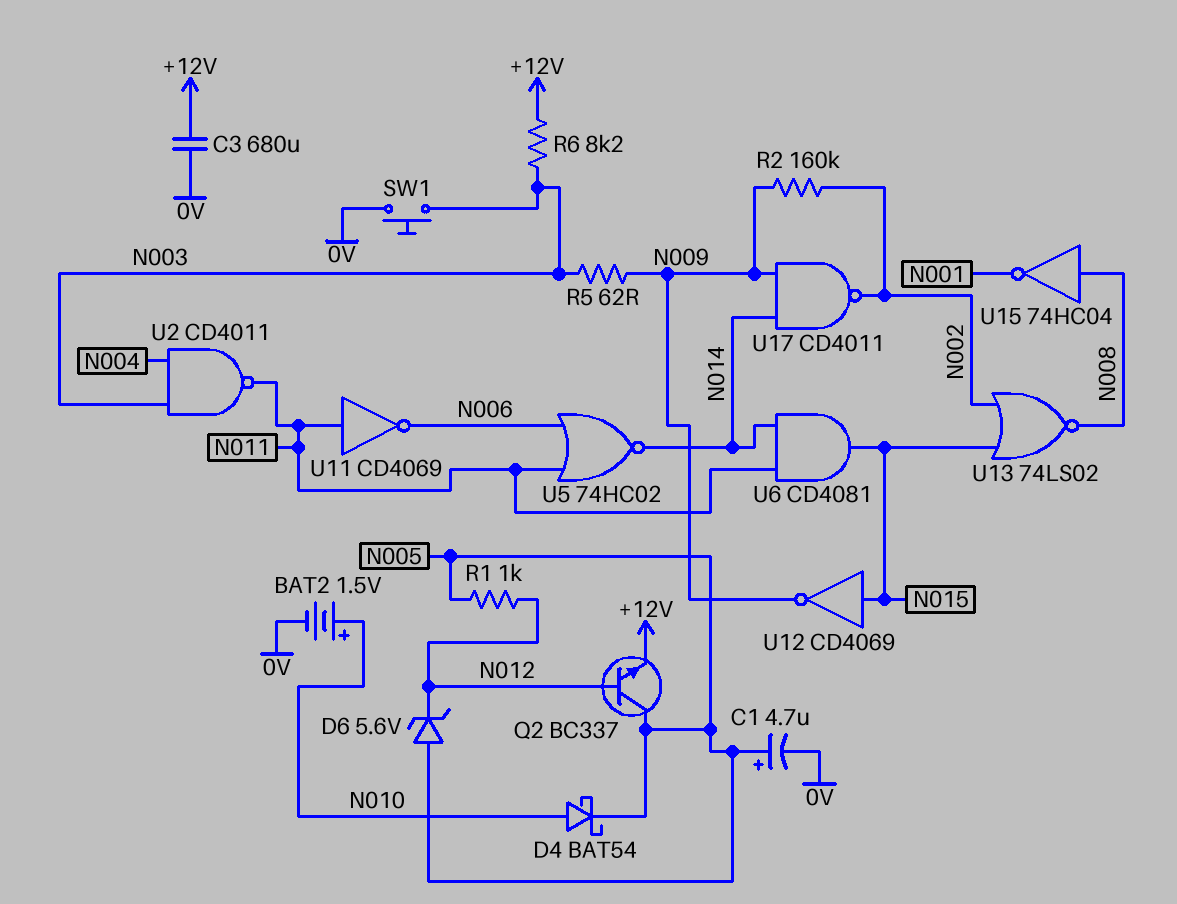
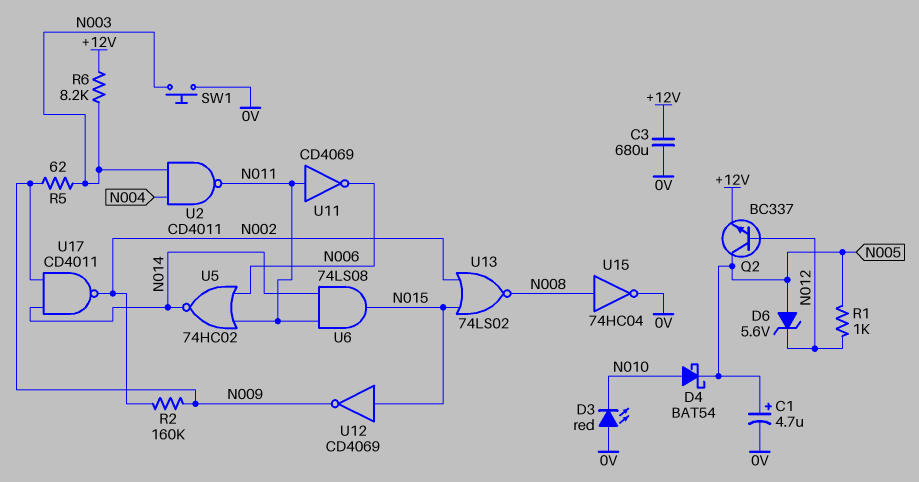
BAT2: 1.5V (plus N010, minus 0V) -> none
D3: none -> LED red (A 0V, K N010)
U6: AND CD4081 (in N011, in N014, out N015) -> AND 74LS08 (in N011, in N014, out N015)
U15: NOT 74HC04 (in N008, out N001) -> NOT 74HC04 (in N008, out 0V)

